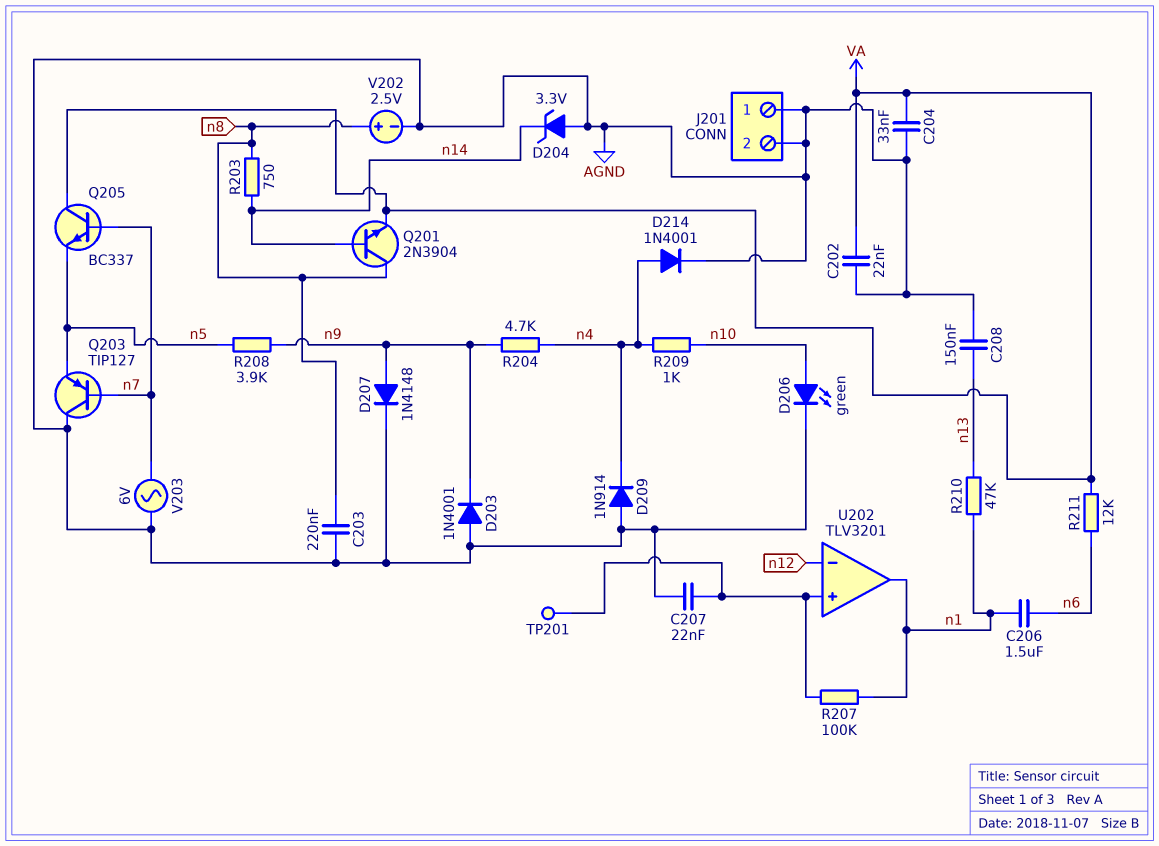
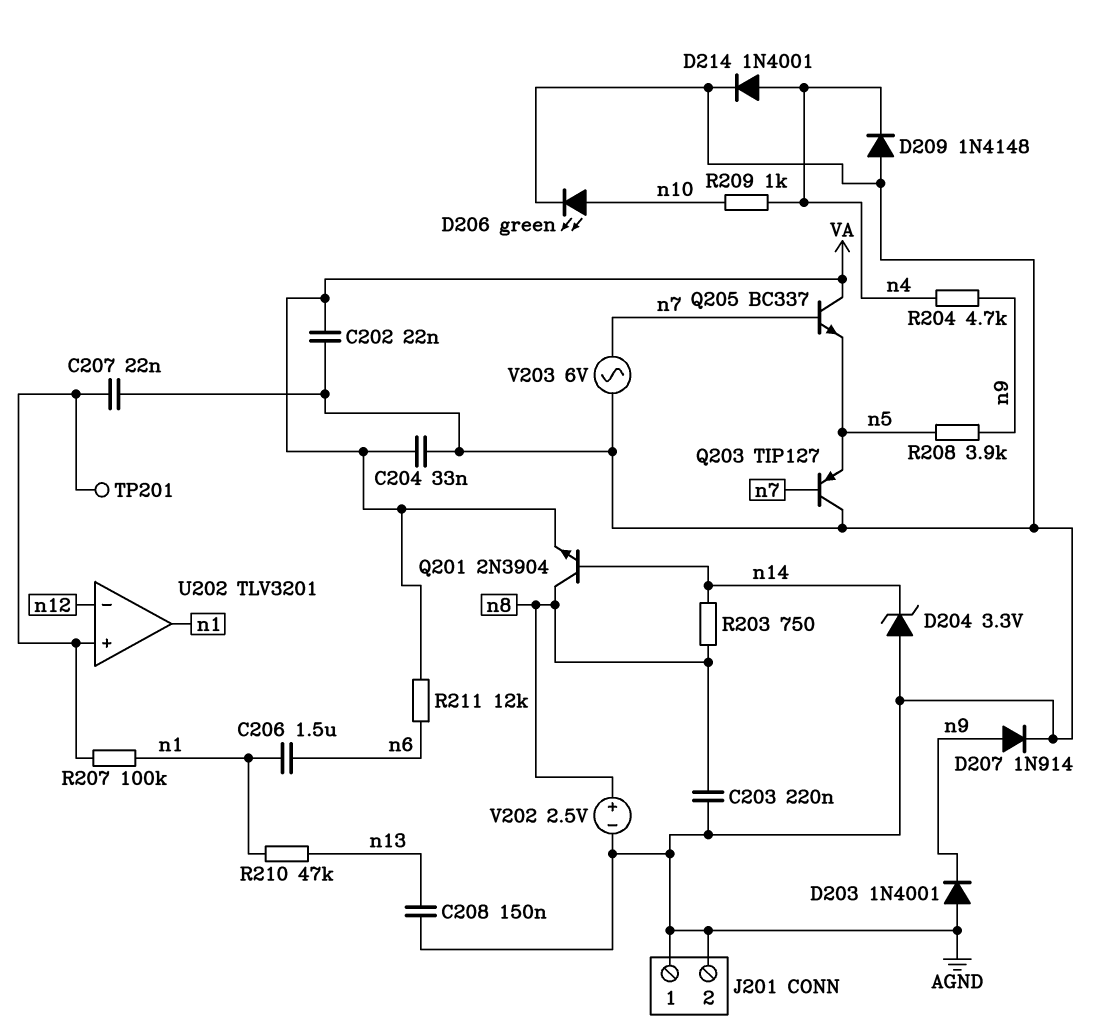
D207: diode 1N4148 (A n9, K AGND) -> diode 1N914 (A n9, K AGND)
D209: diode 1N914 (A AGND, K n4) -> diode 1N4148 (A AGND, K n4)

